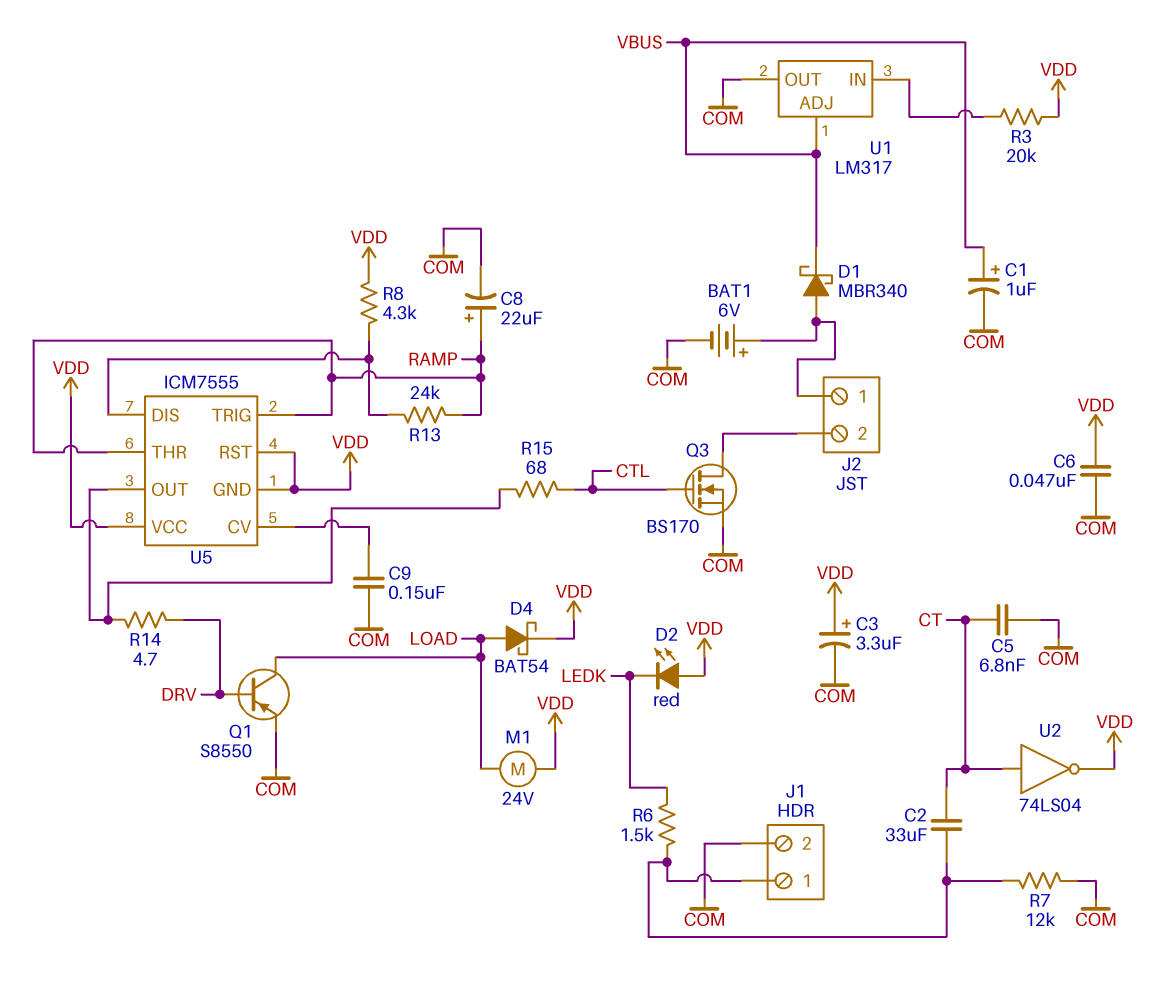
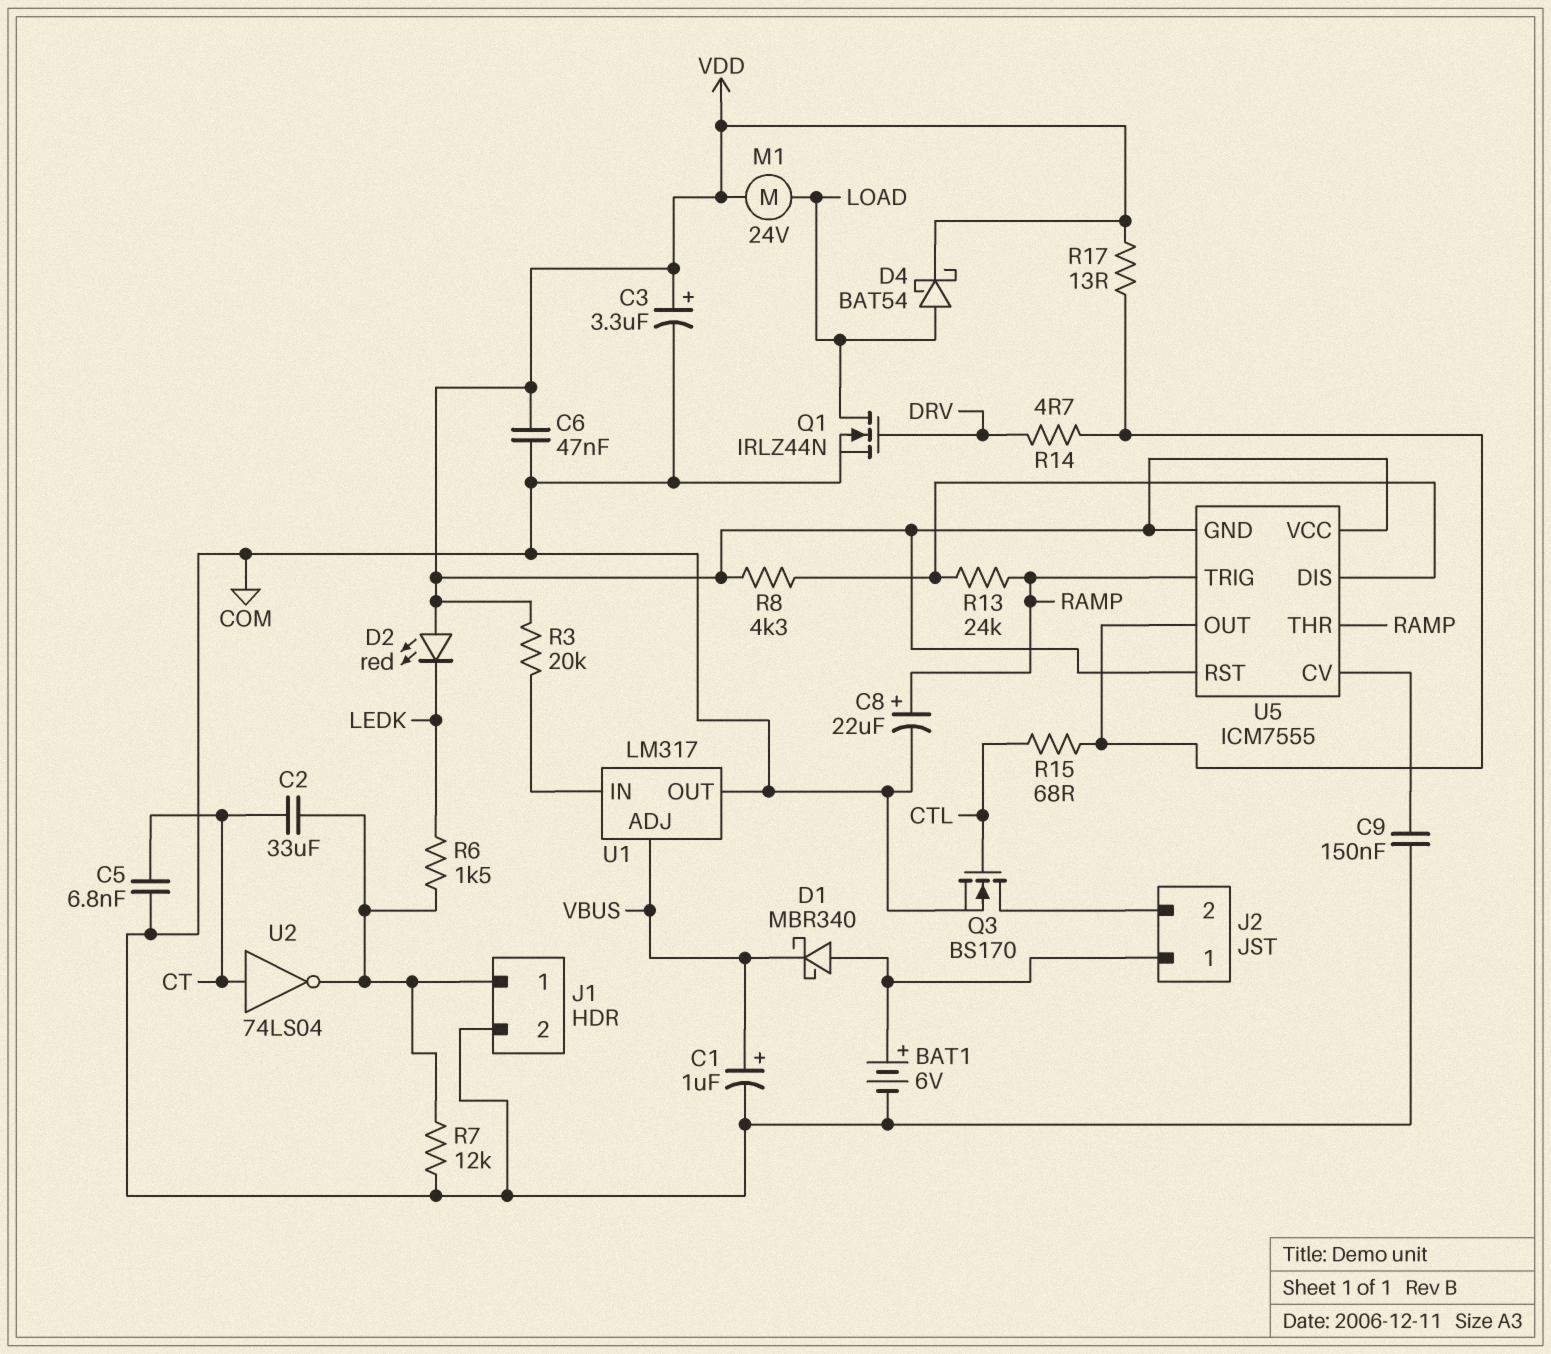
Q1: PNP S8550 (B DRV, C LOAD, E COM) -> NMOS IRLZ44N (G DRV, D LOAD, S COM)
R17: none -> 13 (U5/OUT, VDD)
U2: NOT 74LS04 (in CT, out VDD) -> NOT 74LS04 (in CT, out J1/1)

